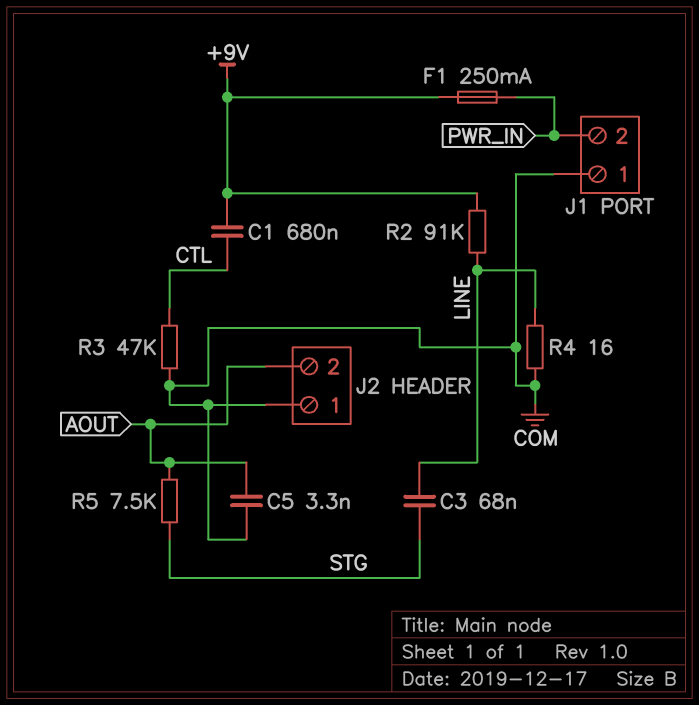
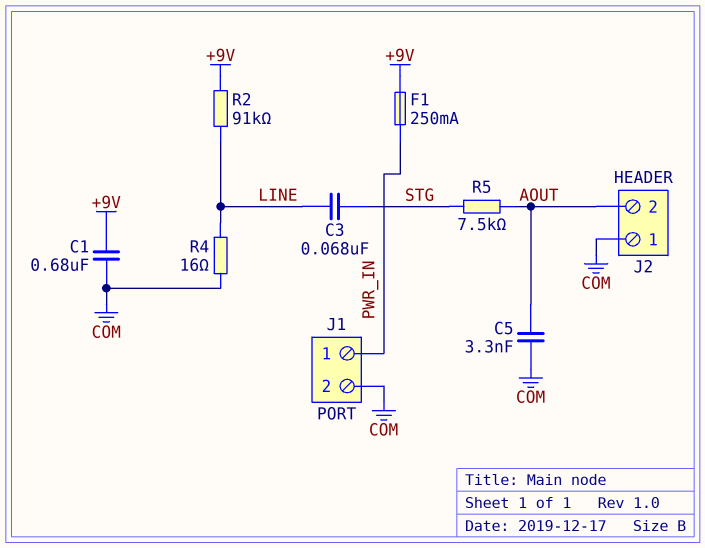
C1: 680nF (+9V, CTL) -> 680nF (+9V, COM)
J1 pin 1: COM -> PWR_IN
J1 pin 2: PWR_IN -> COM
R3: 47k (COM, CTL) -> none

